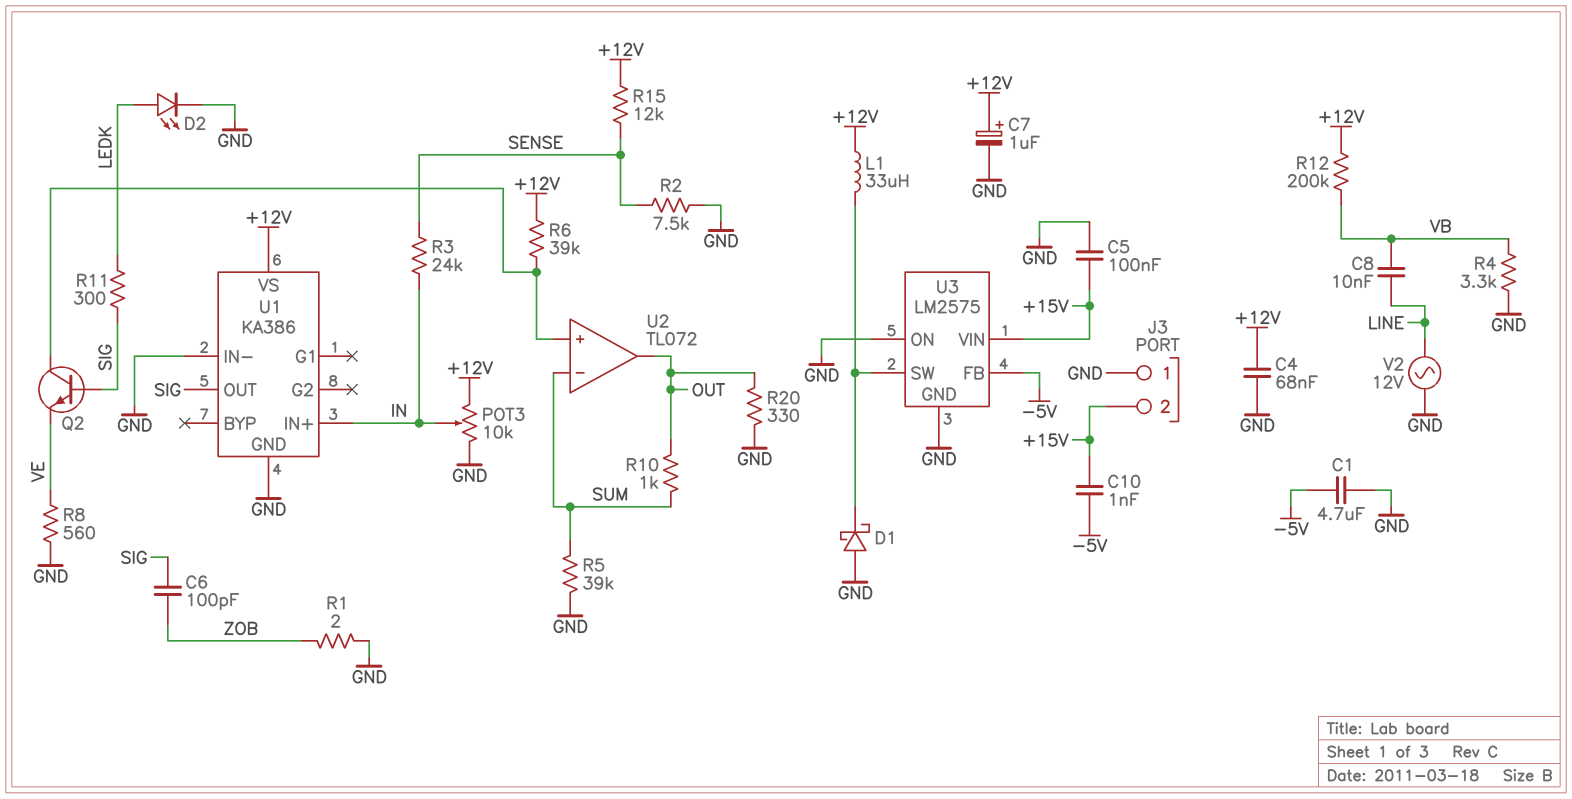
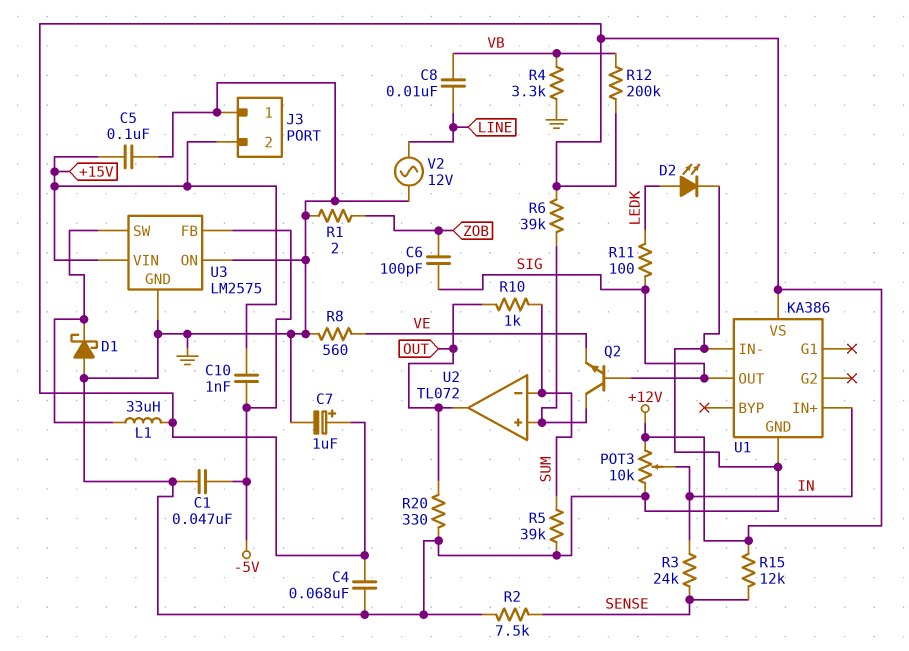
C1: 4.7uF (-5V, GND) -> 47nF (-5V, GND)
R11: 300 (LEDK, SIG) -> 100 (LEDK, SIG)

